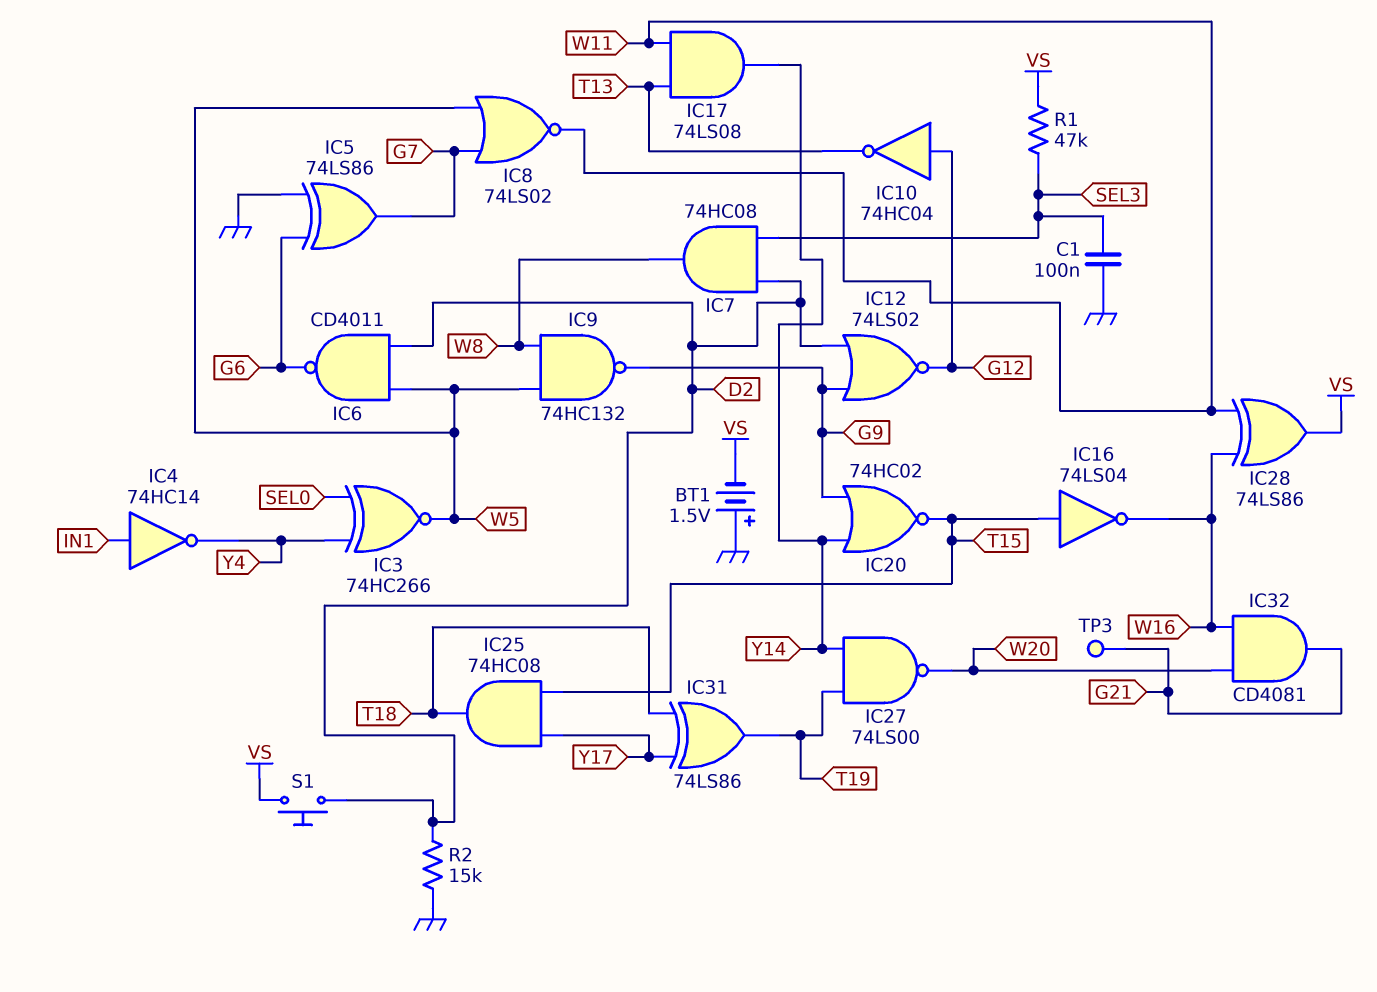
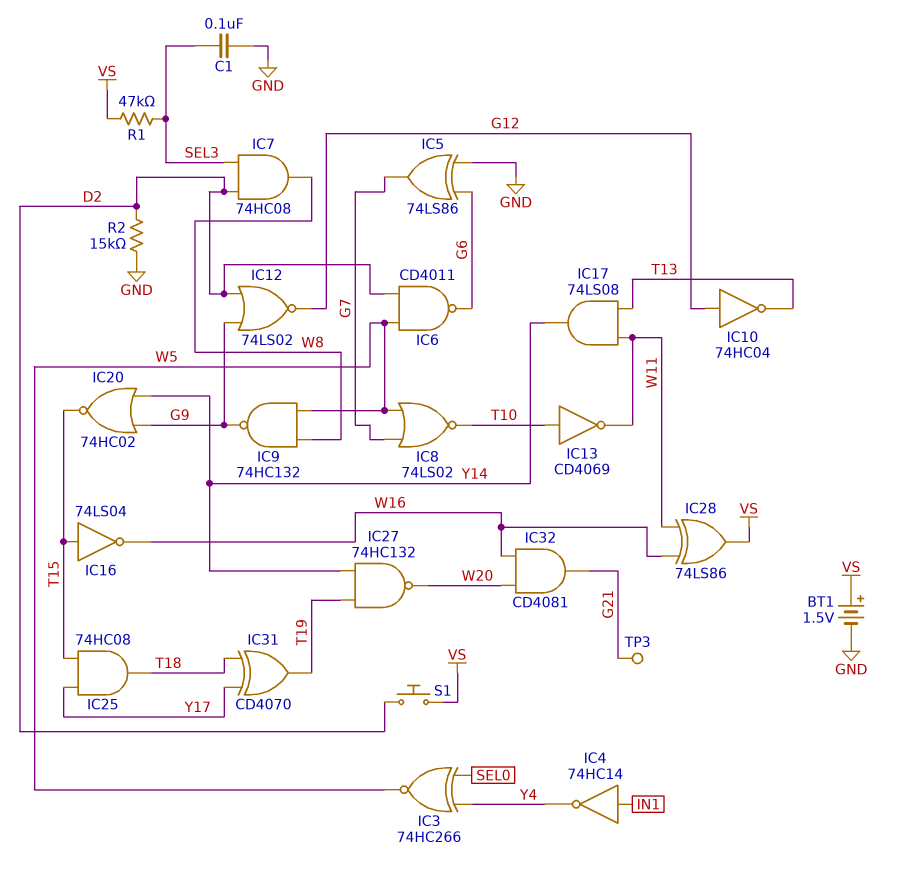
BT1: 1.5V (plus GND, minus VS) -> 1.5V (plus VS, minus GND)
IC8: NOR 74LS02 (in G7, in W5, out W11) -> NOR 74LS02 (in G7, in W5, out T10)
IC13: none -> NOT CD4069 (in T10, out W11)
IC27: NAND 74LS00 (in T19, in Y14, out W20) -> NAND 74HC132 (in T19, in Y14, out W20)
IC31: XOR 74LS86 (in T18, in Y17, out T19) -> XOR CD4070 (in T18, in Y17, out T19)

